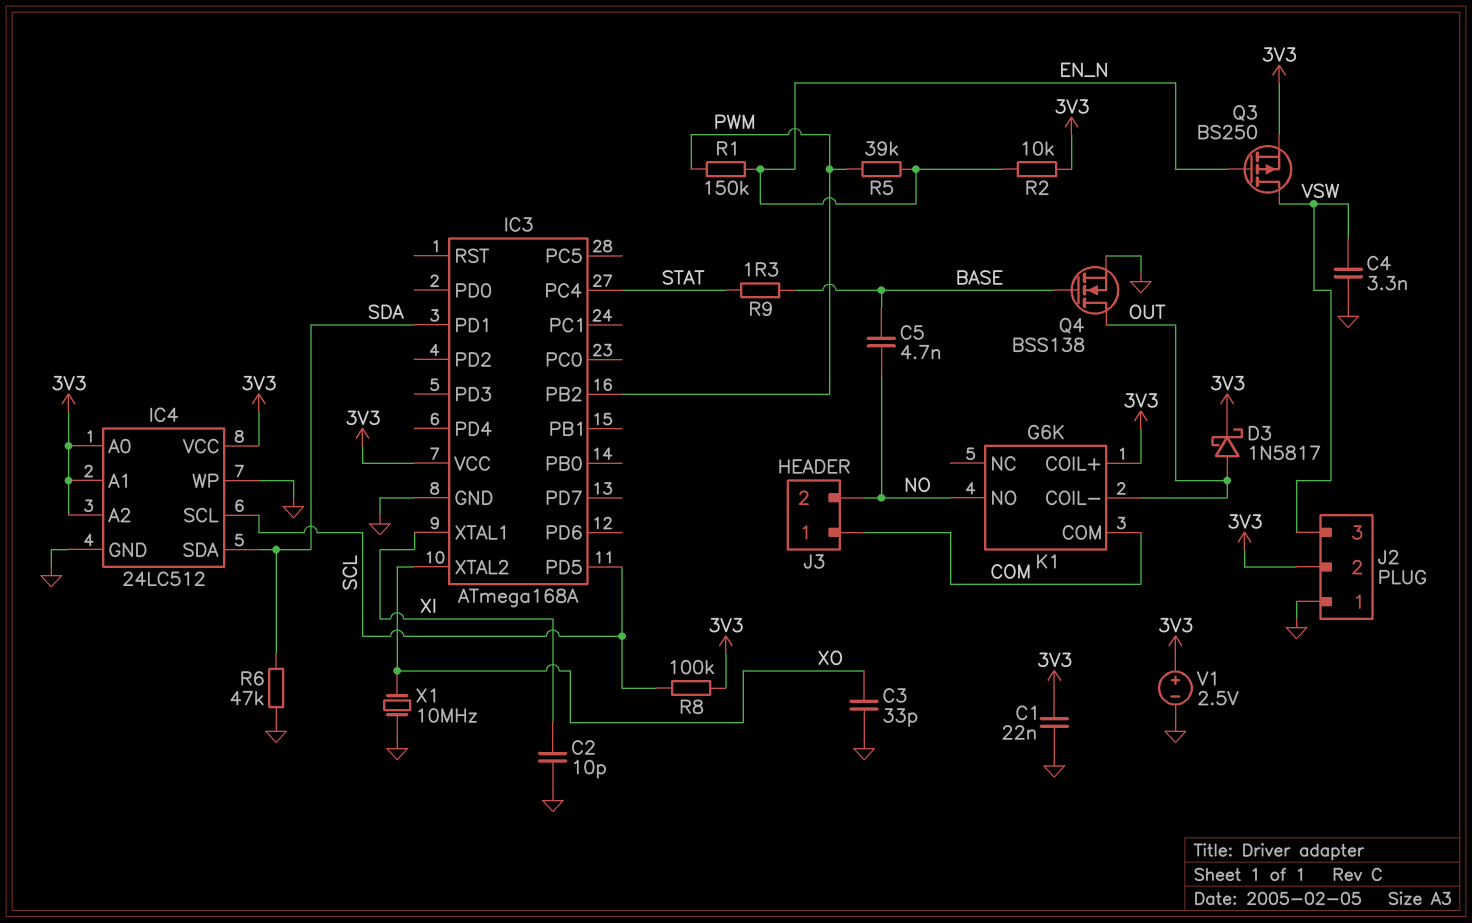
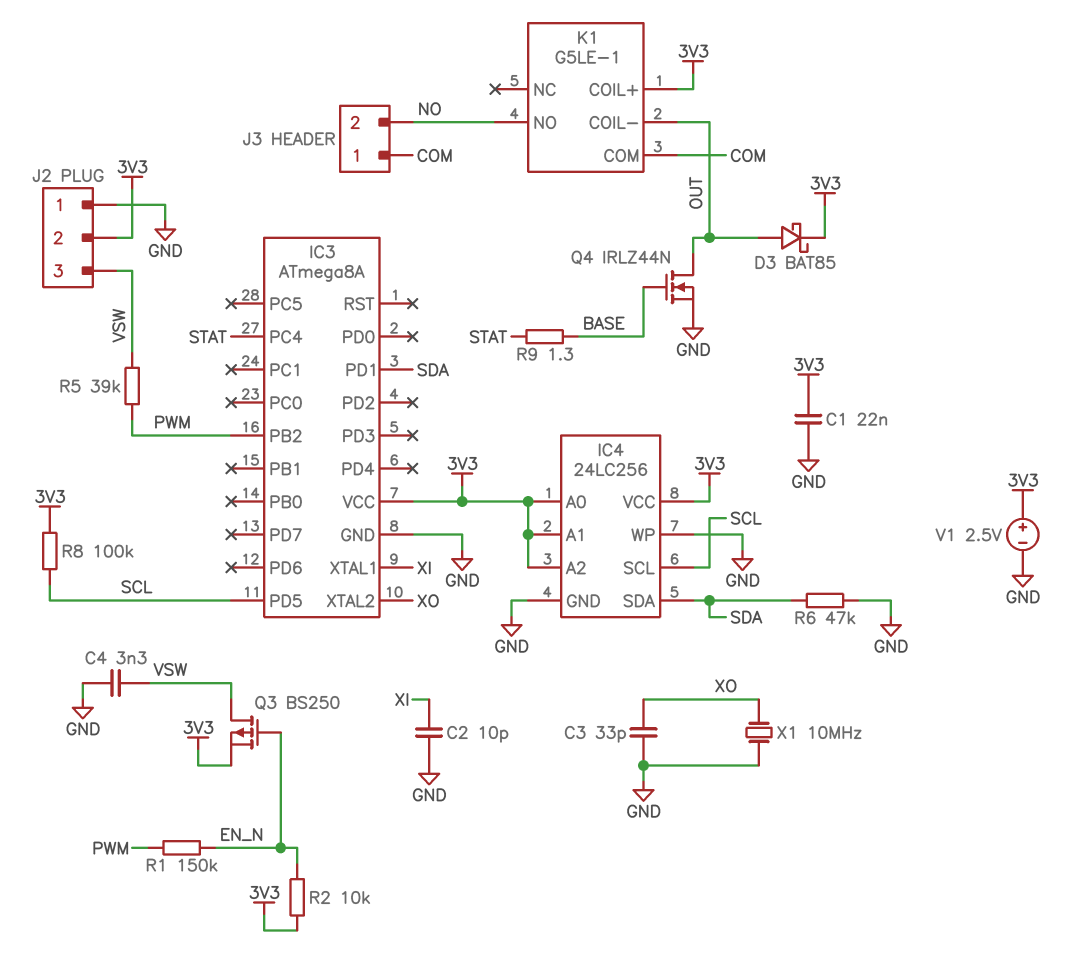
C5: 4.7nF (BASE, NO) -> none
D3: schottky 1N5817 (A OUT, K 3V3) -> schottky BAT85 (A OUT, K 3V3)
IC3: ATmega168A -> ATmega8A
IC4: 24LC512 -> 24LC256
K1: G6K -> G5LE-1
Q4: NMOS BSS138 (G BASE, D OUT, S GND) -> NMOS IRLZ44N (G BASE, D OUT, S GND)
R5: 39k (EN_N, PWM) -> 39k (PWM, VSW)

